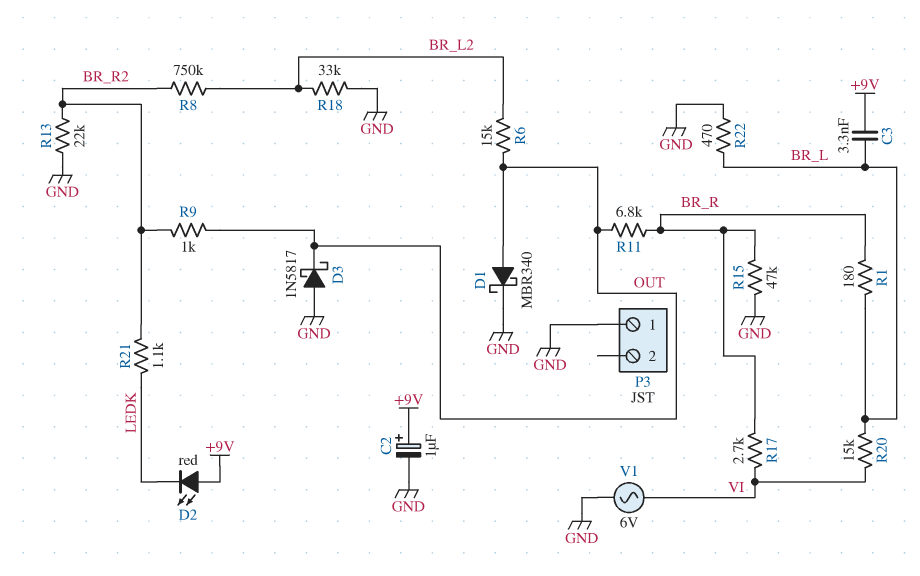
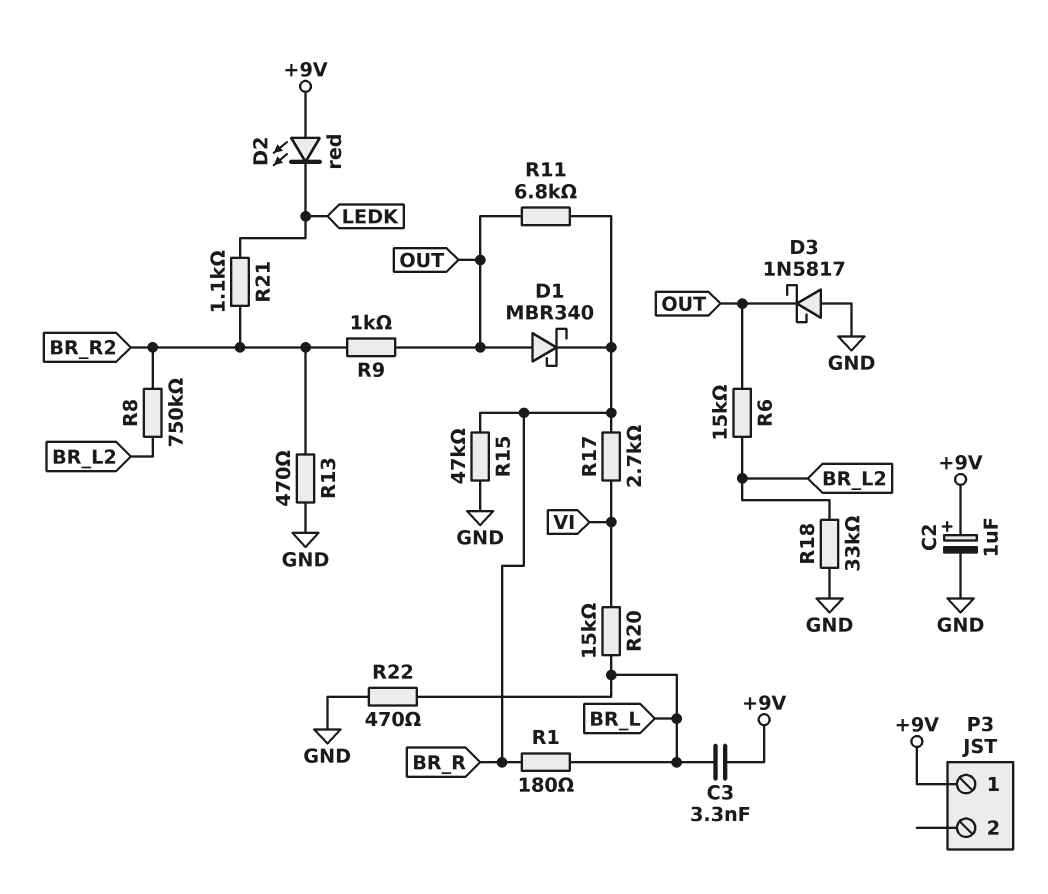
D1: schottky MBR340 (A OUT, K GND) -> schottky MBR340 (A OUT, K BR_R)
P3 pin 1: GND -> +9V
R13: 22k (BR_R2, GND) -> 470 (BR_R2, GND)
V1: AC 6V (GND, VI) -> none

